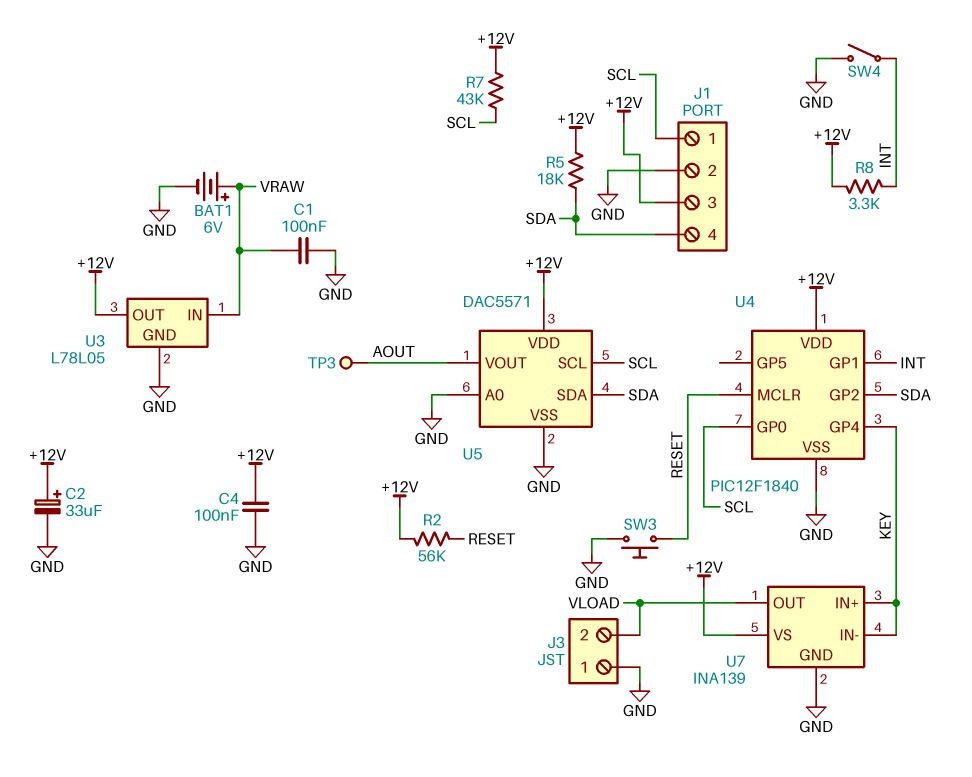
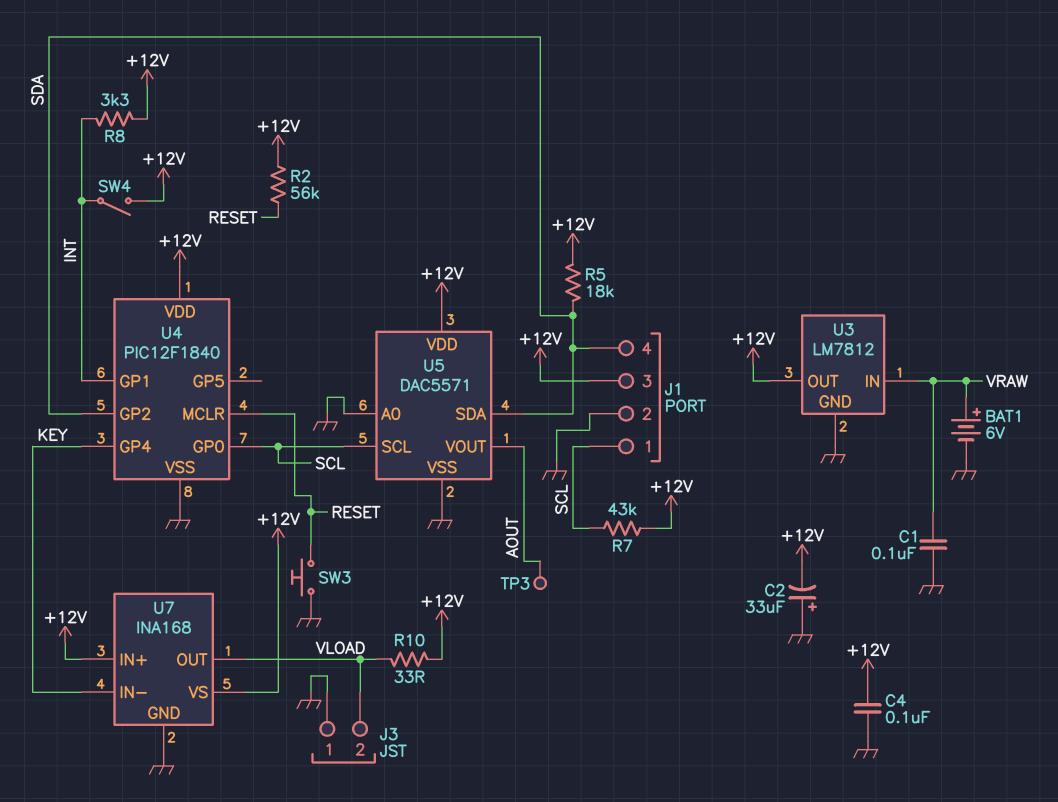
C2: 33uF (plus +12V, minus GND) -> 33uF (plus GND, minus +12V)
R10: none -> 33 (+12V, VLOAD)
SW4: switch (GND, INT) -> switch (+12V, INT)
U3: L78L05 -> LM7812
U7: INA139 -> INA168
U7 pin IN+: KEY -> +12V

